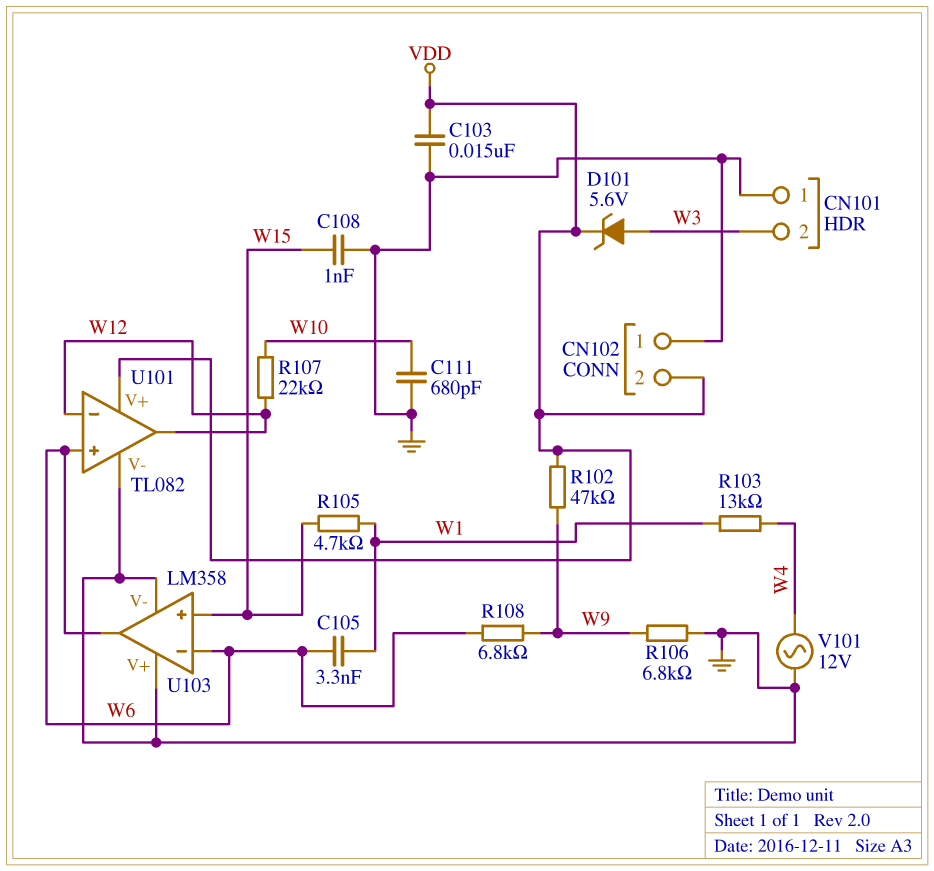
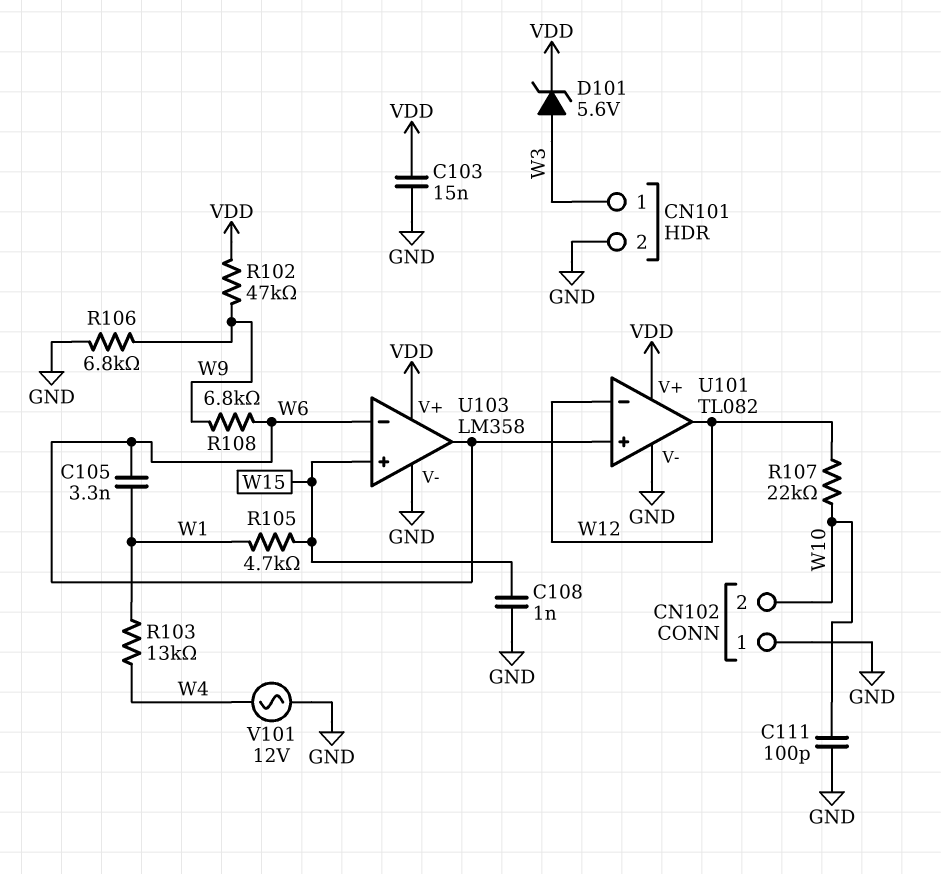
C111: 680pF (GND, W10) -> 100pF (GND, W10)
CN101 pin 1: GND -> W3
CN101 pin 2: W3 -> GND
CN102 pin 2: VDD -> W10
U103 pin V+: GND -> VDD

